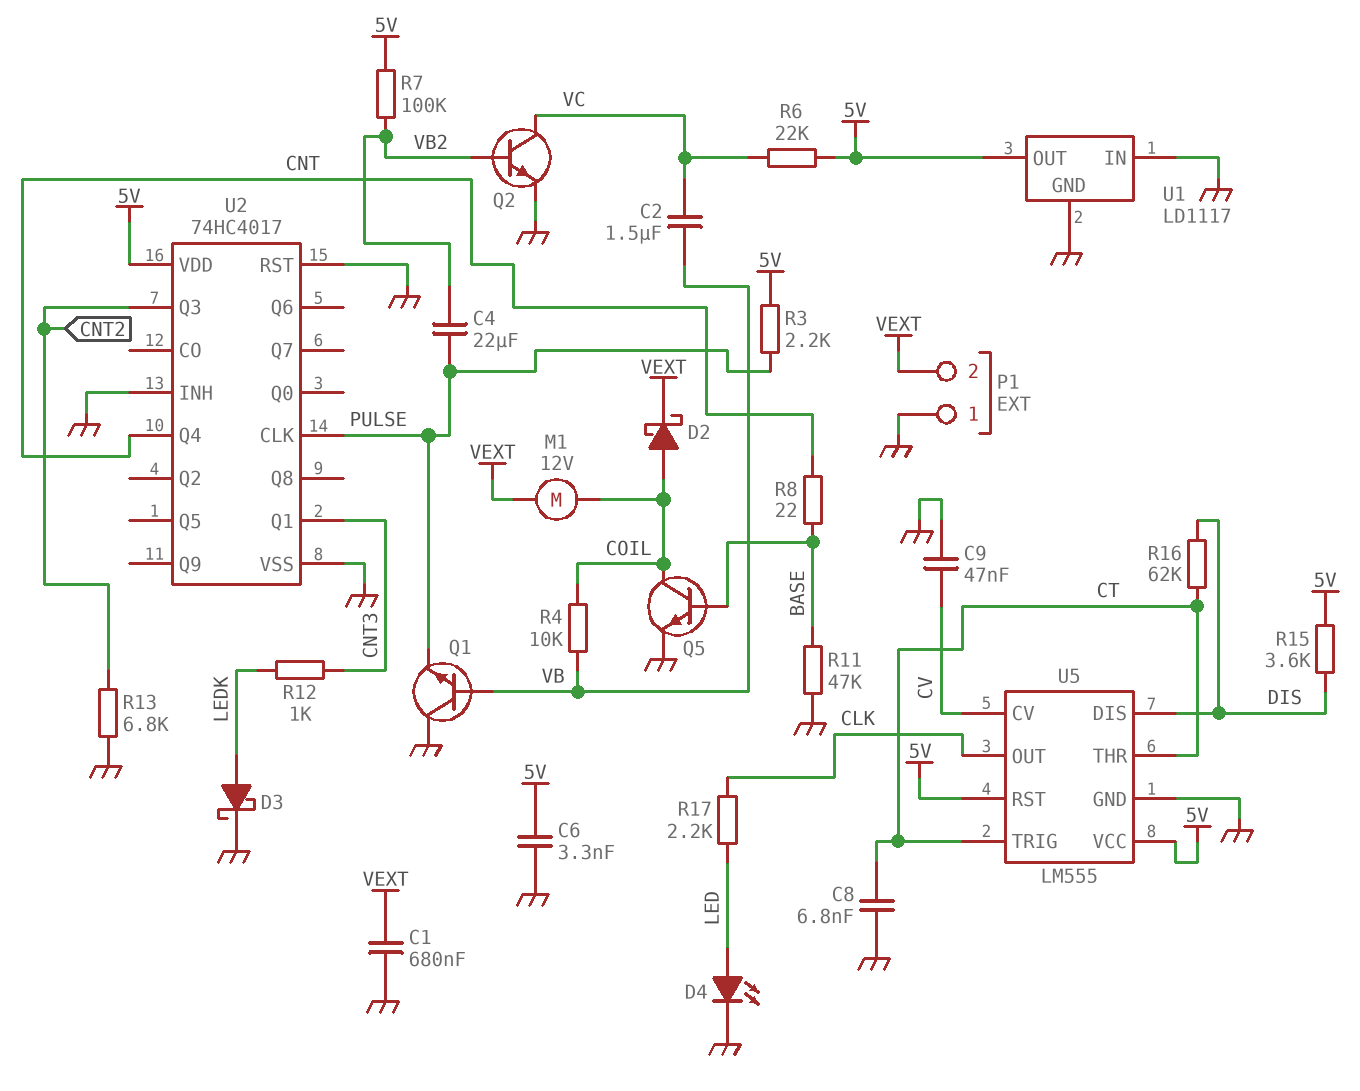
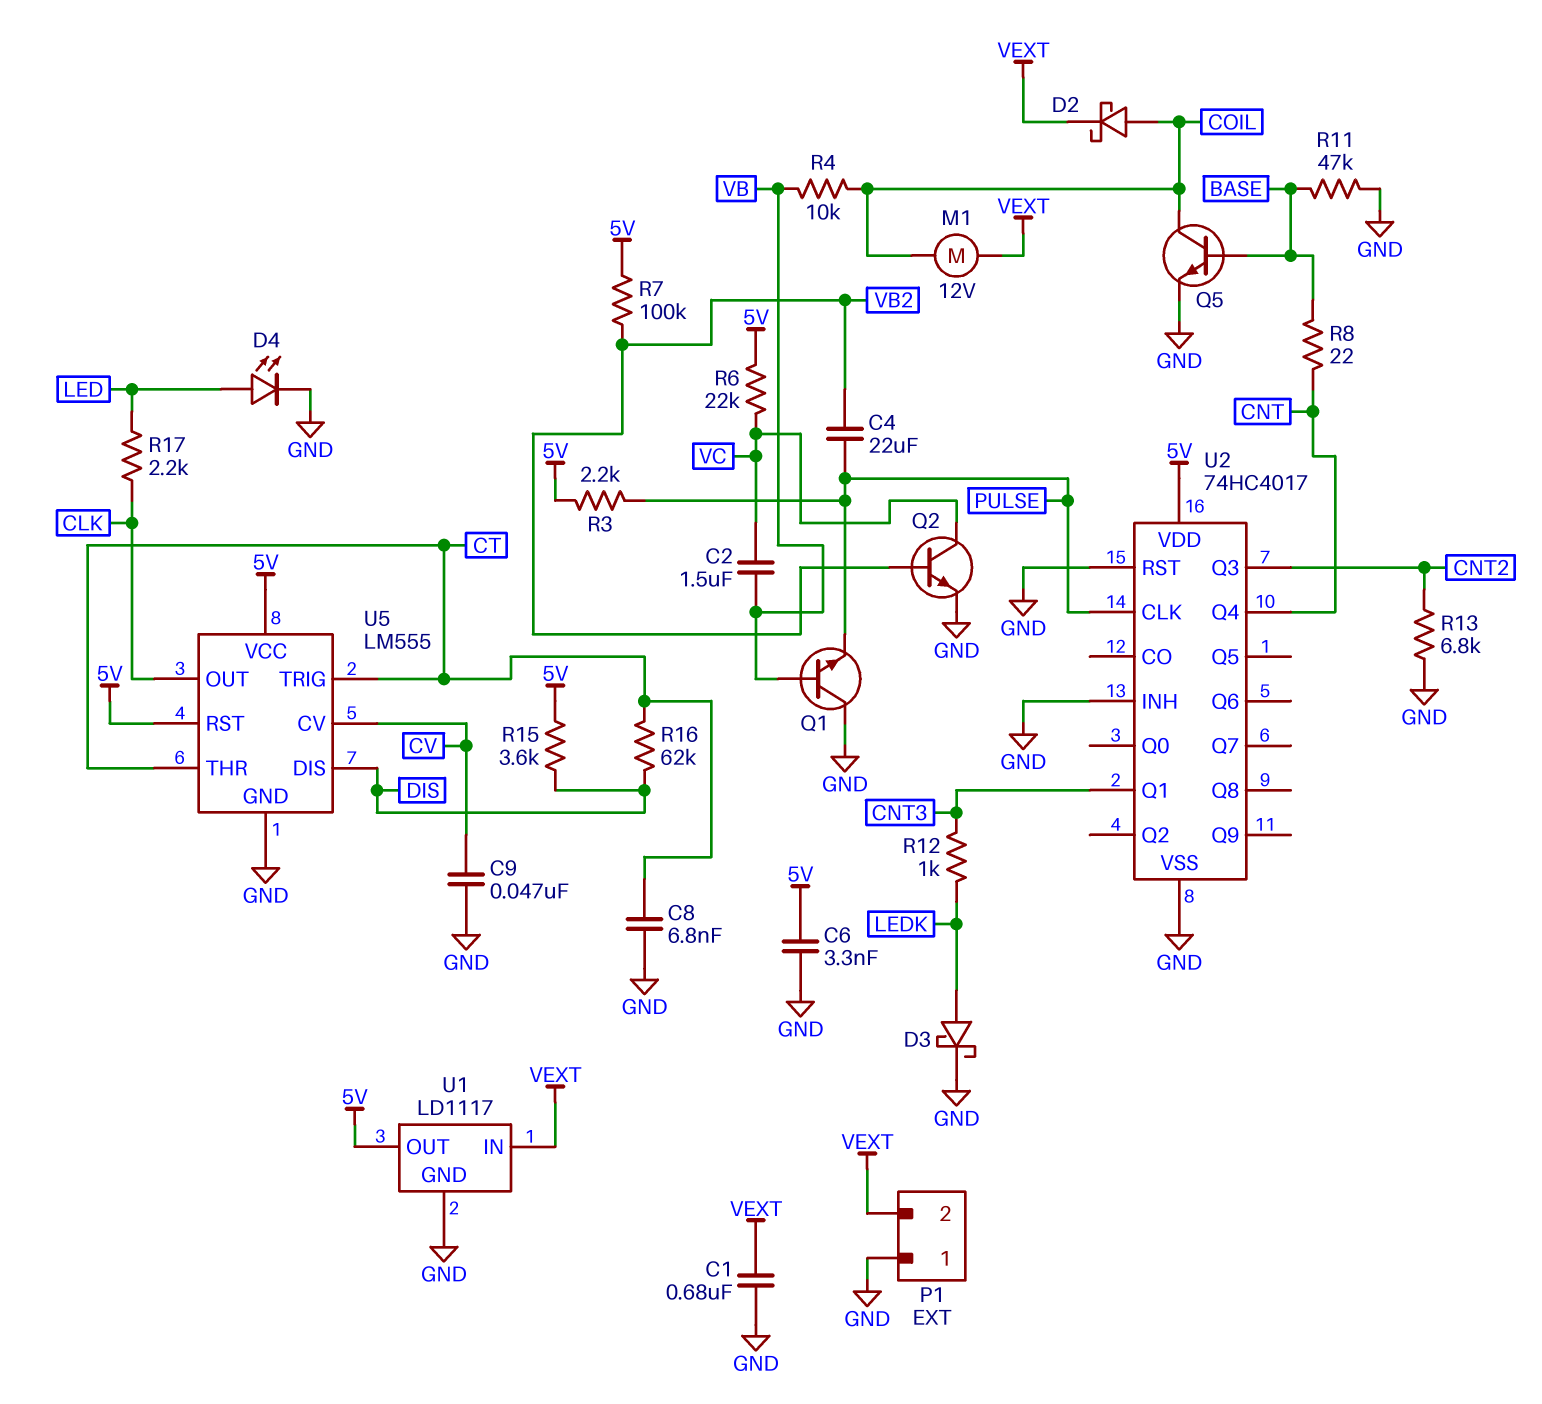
U1 pin IN: GND -> VEXT

